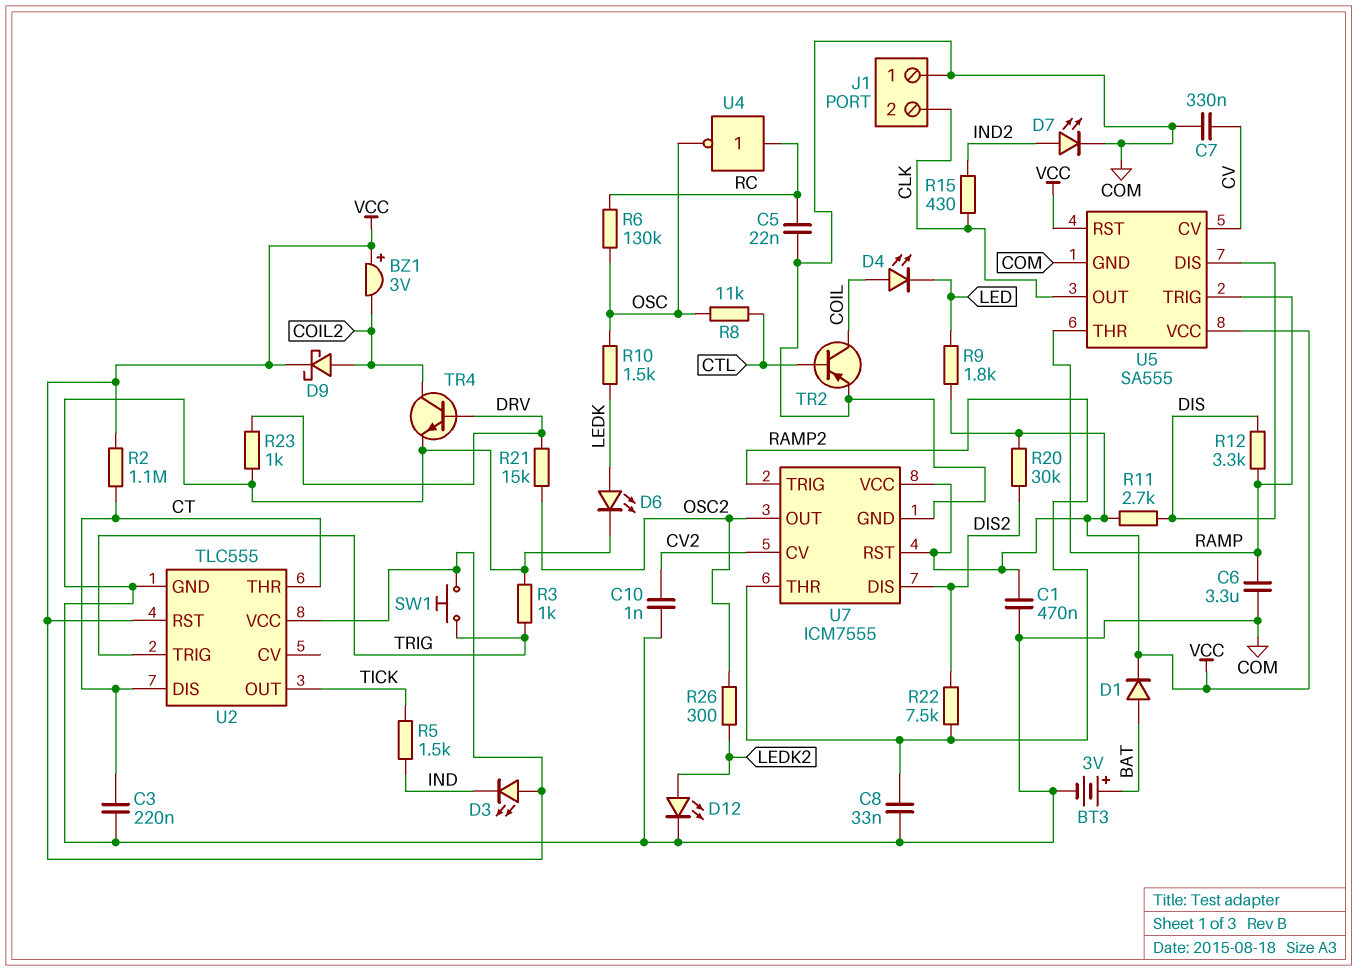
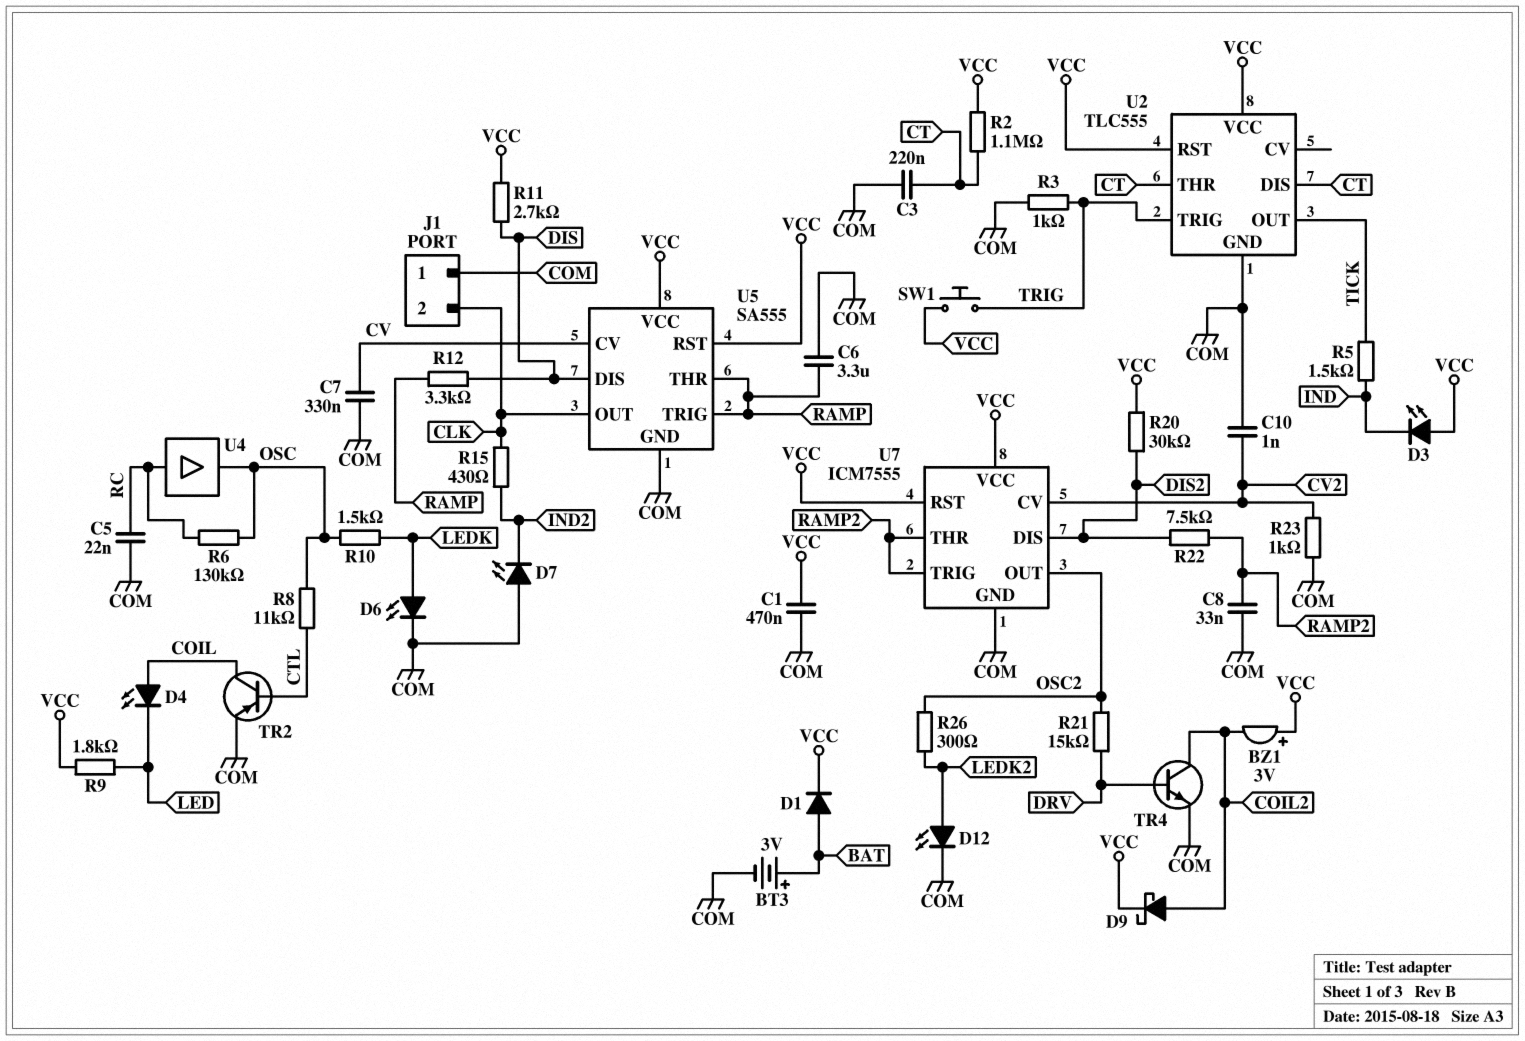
D7: LED (A IND2, K COM) -> LED (A COM, K IND2)
R23: 1k (COM, DRV) -> 1k (COM, CV2)
U4: NOT (in RC, out OSC) -> buffer (in RC, out OSC)

